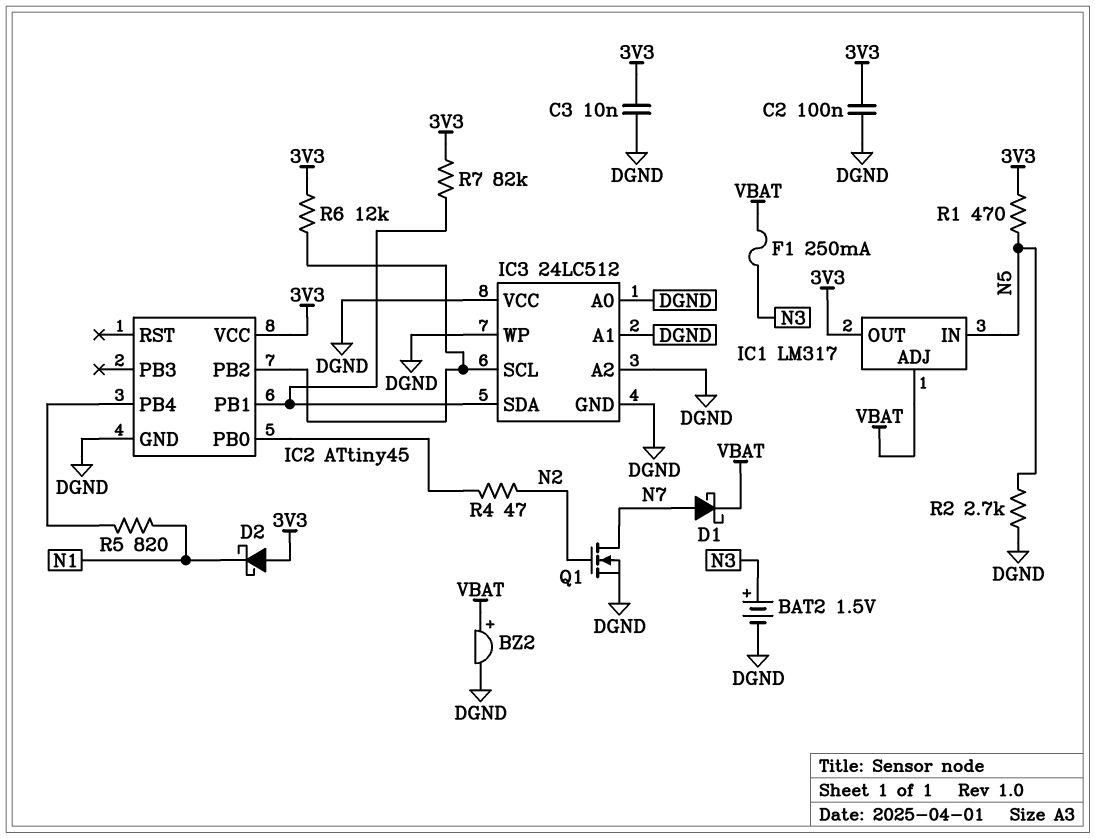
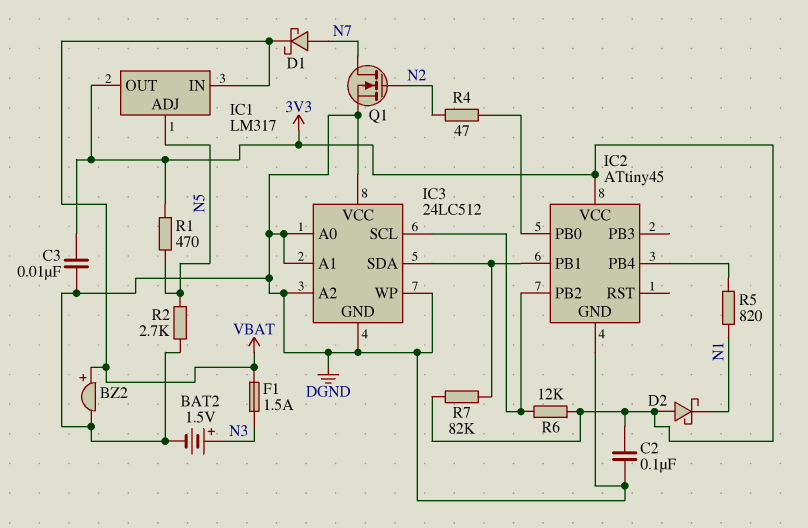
F1: 250mA (N3, VBAT) -> 1.5A (N3, VBAT)
IC1 pin ADJ: VBAT -> N5
IC1 pin IN: N5 -> VBAT

